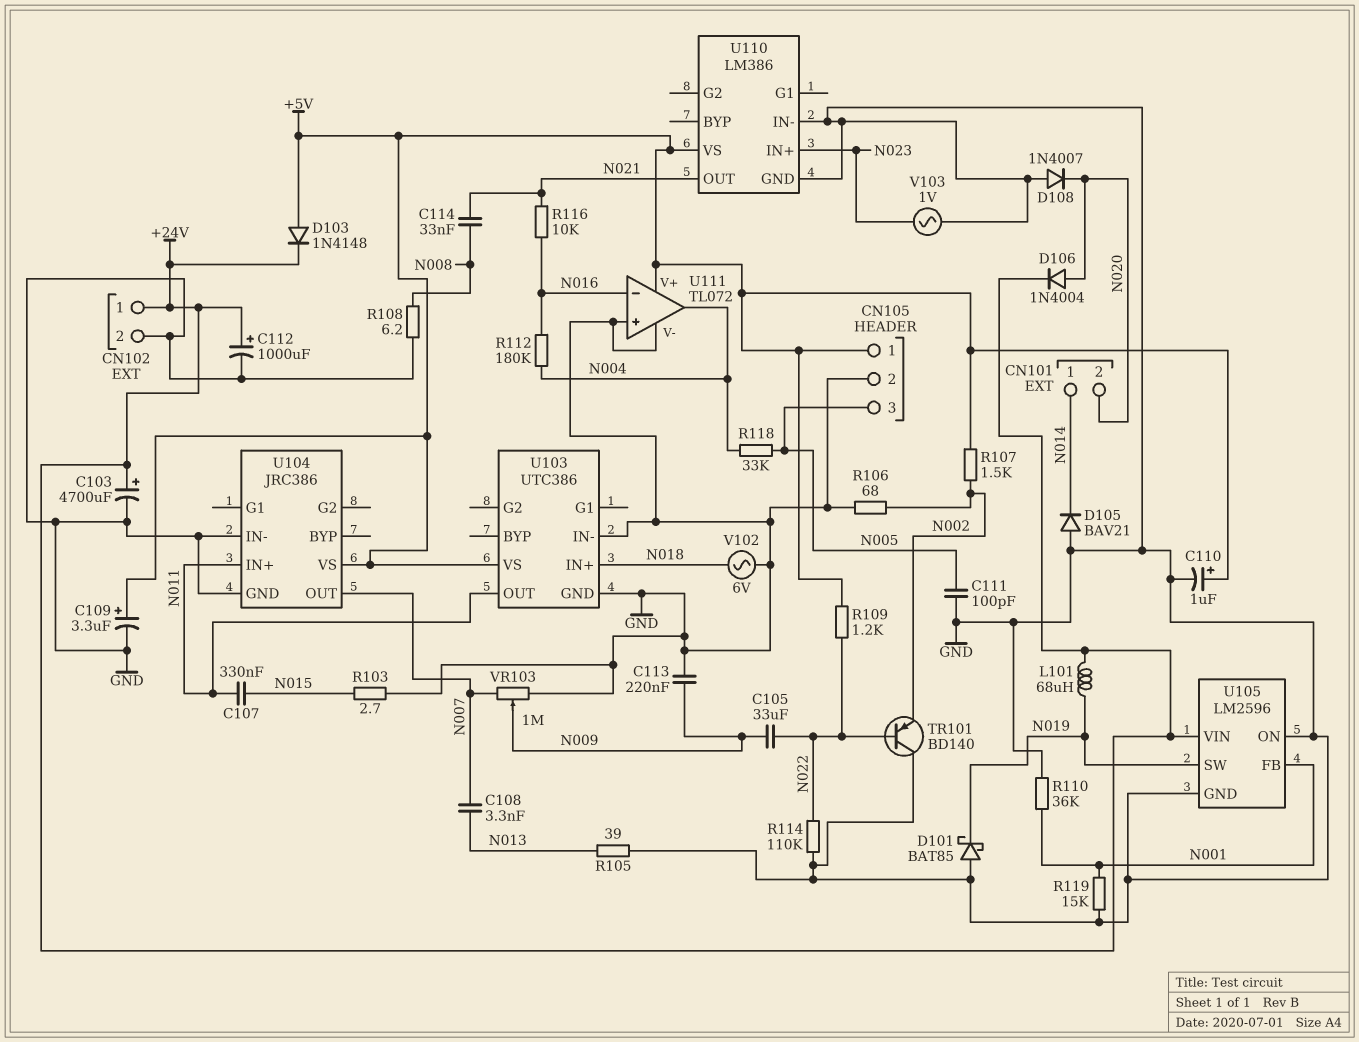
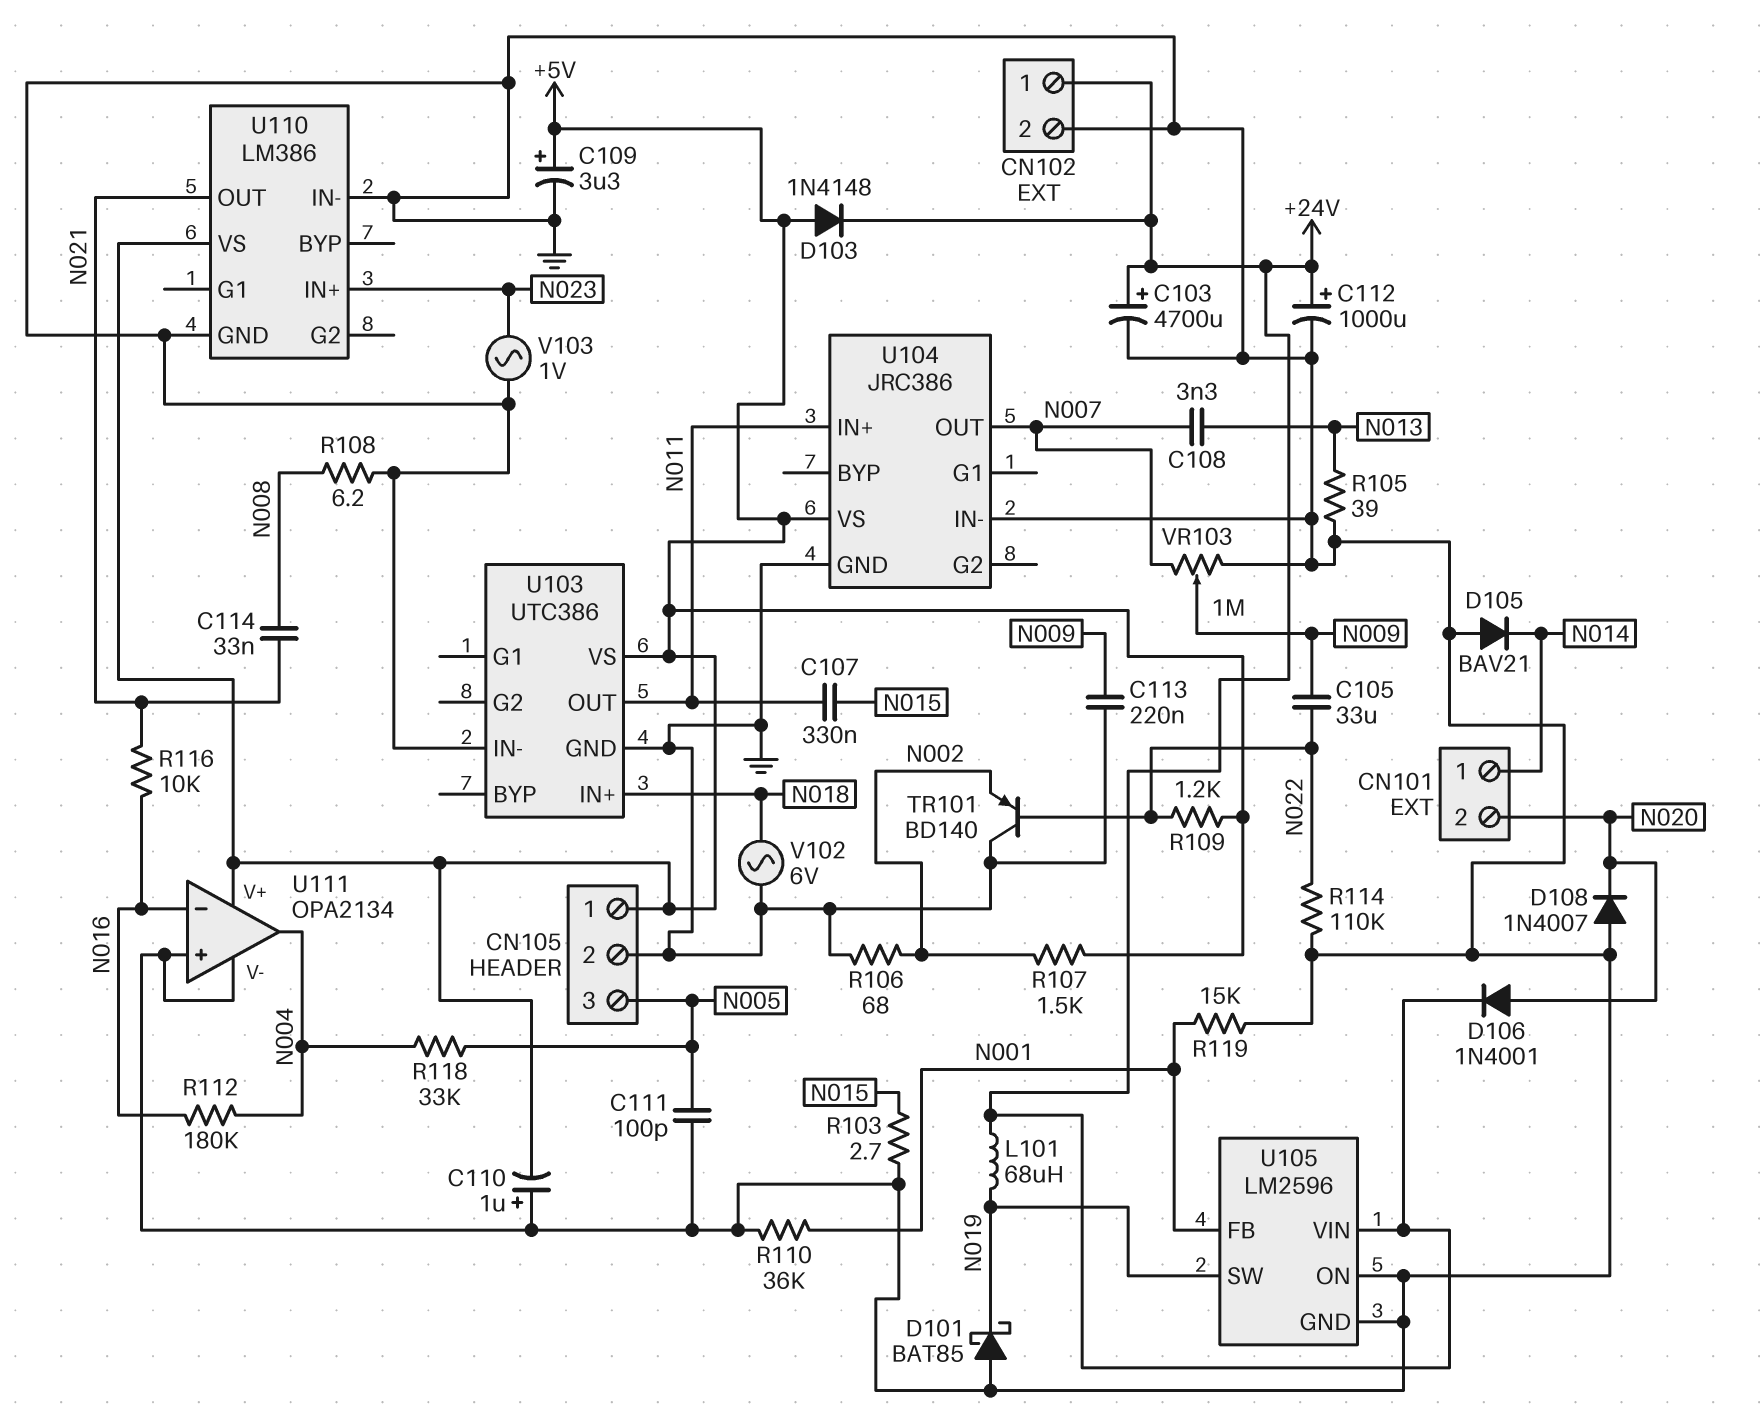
C110: 1uF (plus +5V, minus GND) -> 1uF (plus GND, minus +5V)
D106: diode 1N4004 (A N020, K +24V) -> diode 1N4001 (A N020, K +24V)
U111: TL072 -> OPA2134

